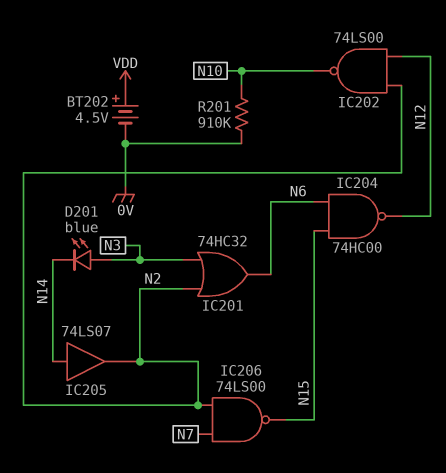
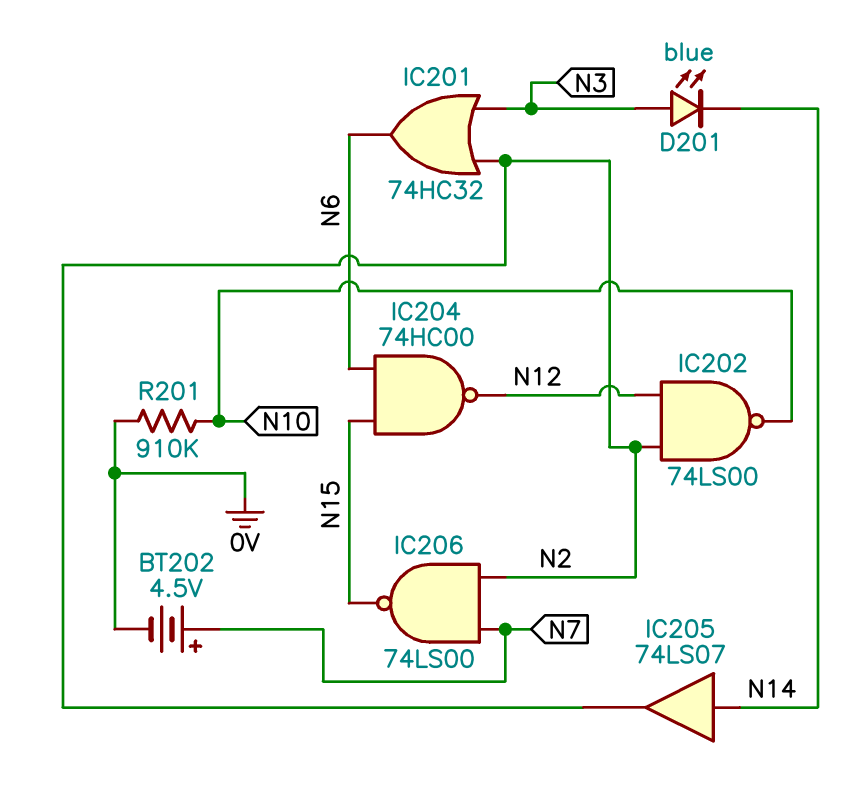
BT202: 4.5V (plus VDD, minus 0V) -> 4.5V (plus N7, minus 0V)

